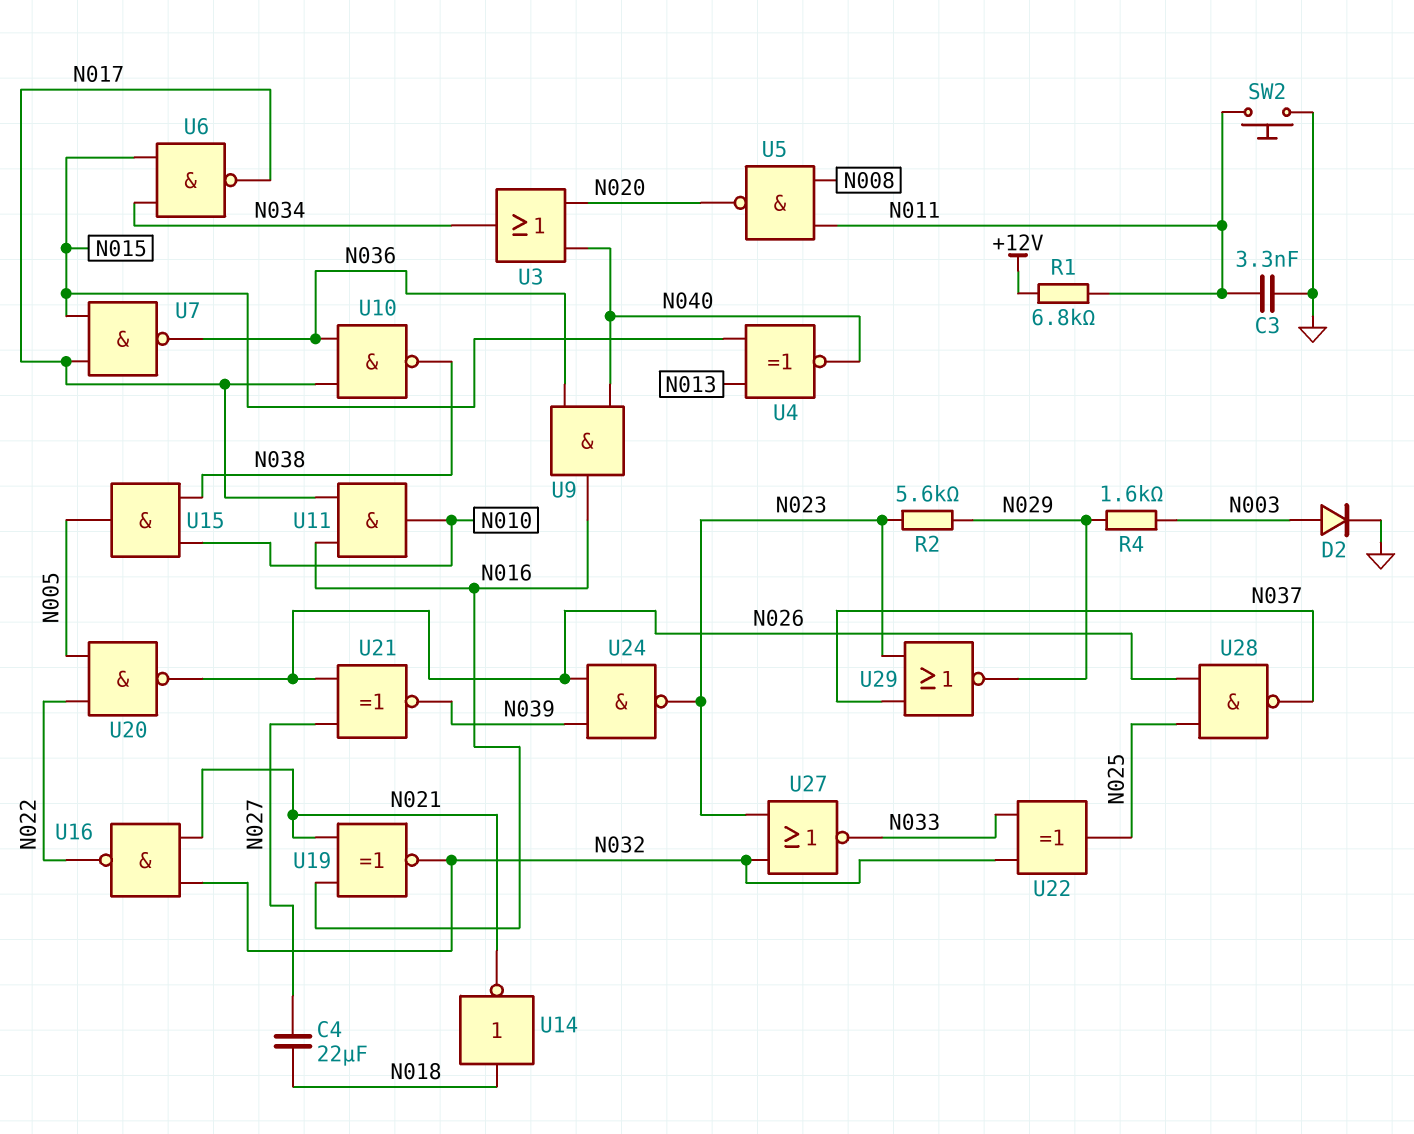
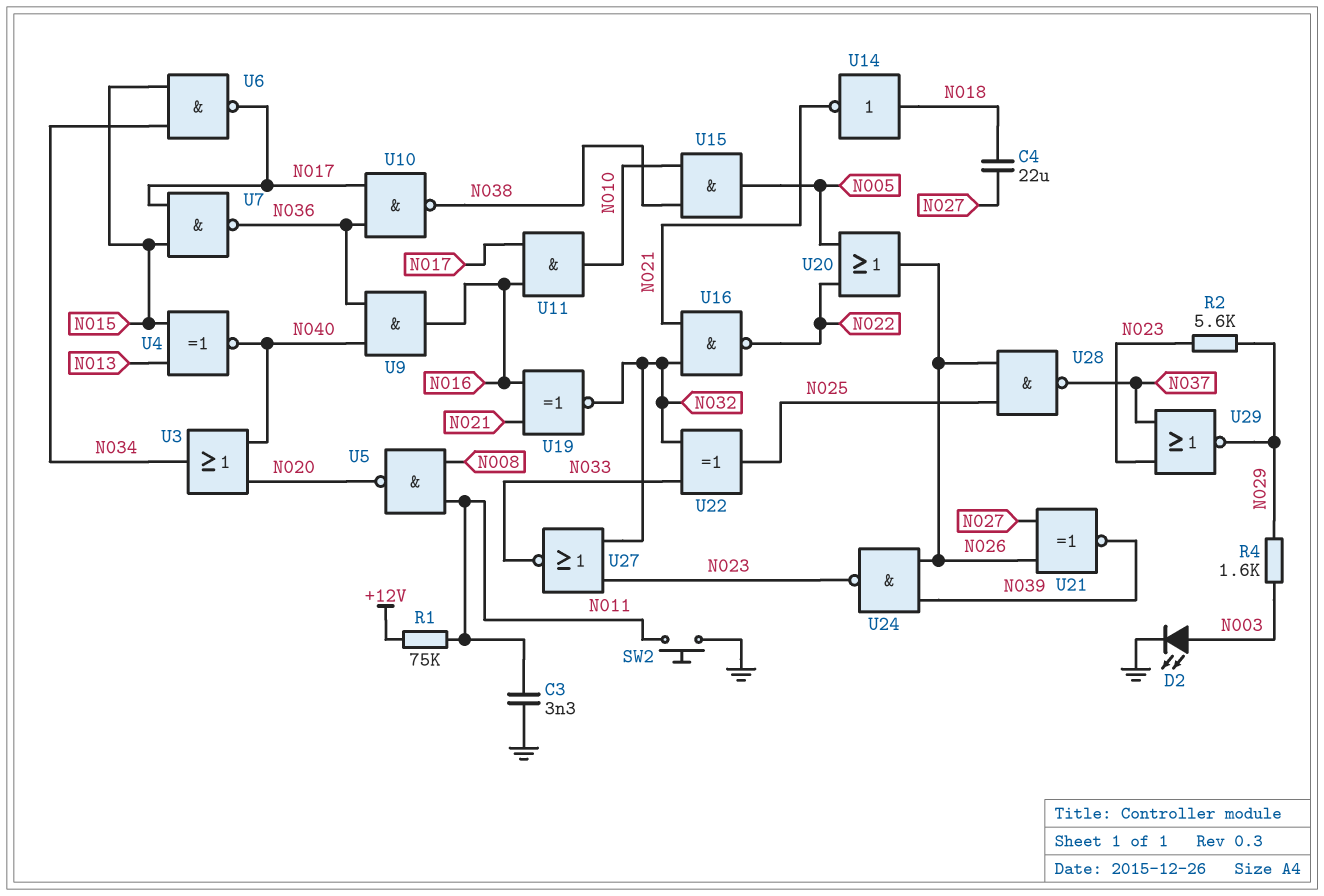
D2: diode (A N003, K GND) -> LED (A N003, K GND)
R1: 6.8k (+12V, N011) -> 75k (+12V, N011)
U20: NAND (in N005, in N022, out N026) -> OR (in N005, in N022, out N026)

